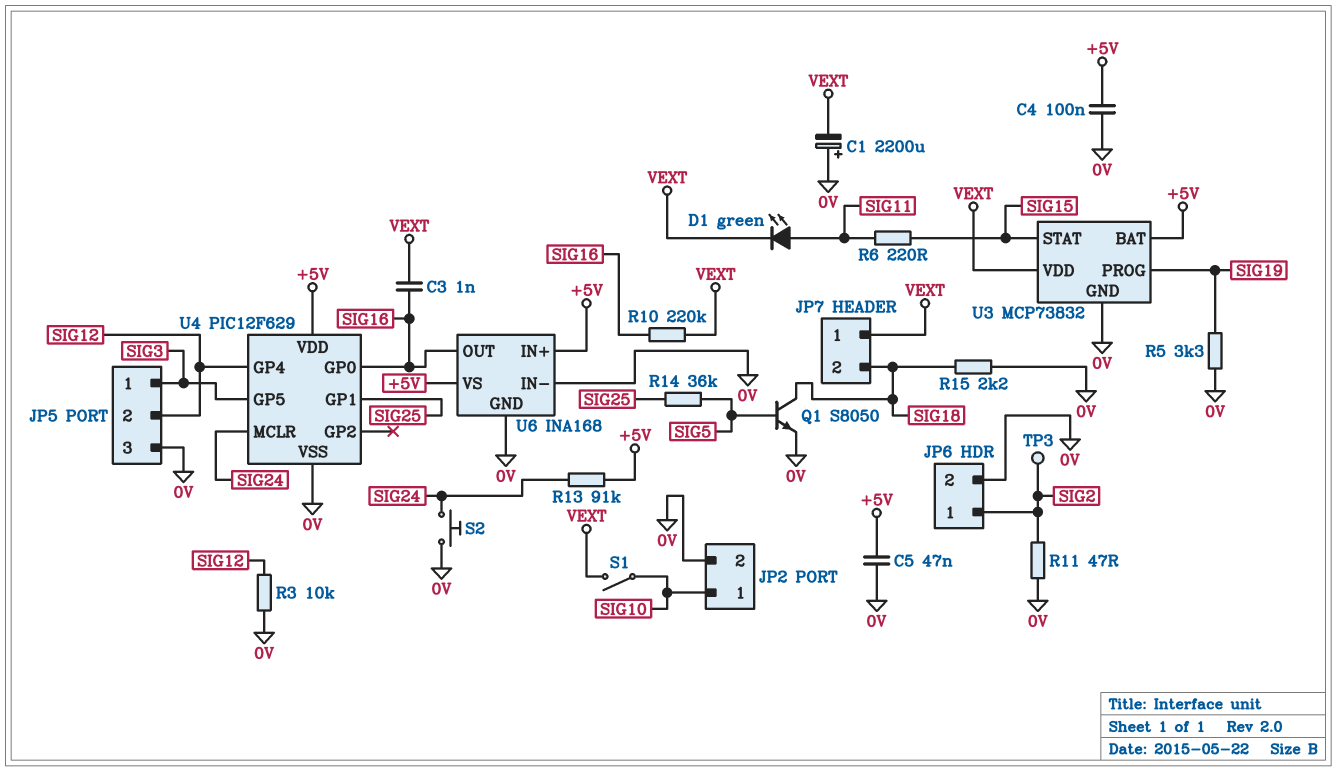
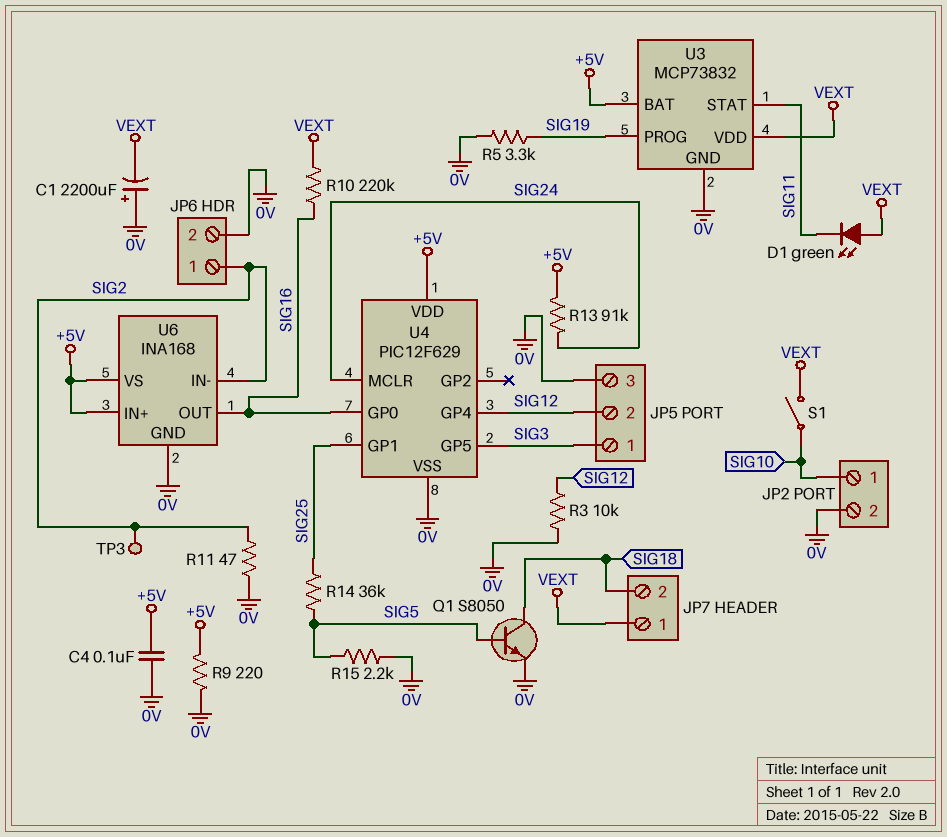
C3: 1nF (SIG16, VEXT) -> none
C5: 47nF (+5V, 0V) -> none
D1: LED green (A SIG11, K VEXT) -> LED green (A VEXT, K SIG11)
R6: 220 (SIG11, SIG15) -> none
R9: none -> 220 (+5V, 0V)
R15: 2.2k (0V, SIG18) -> 2.2k (0V, SIG5)
S2: button (0V, SIG24) -> none
U3 pin STAT: SIG15 -> SIG11
U6 pin IN-: 0V -> SIG2

